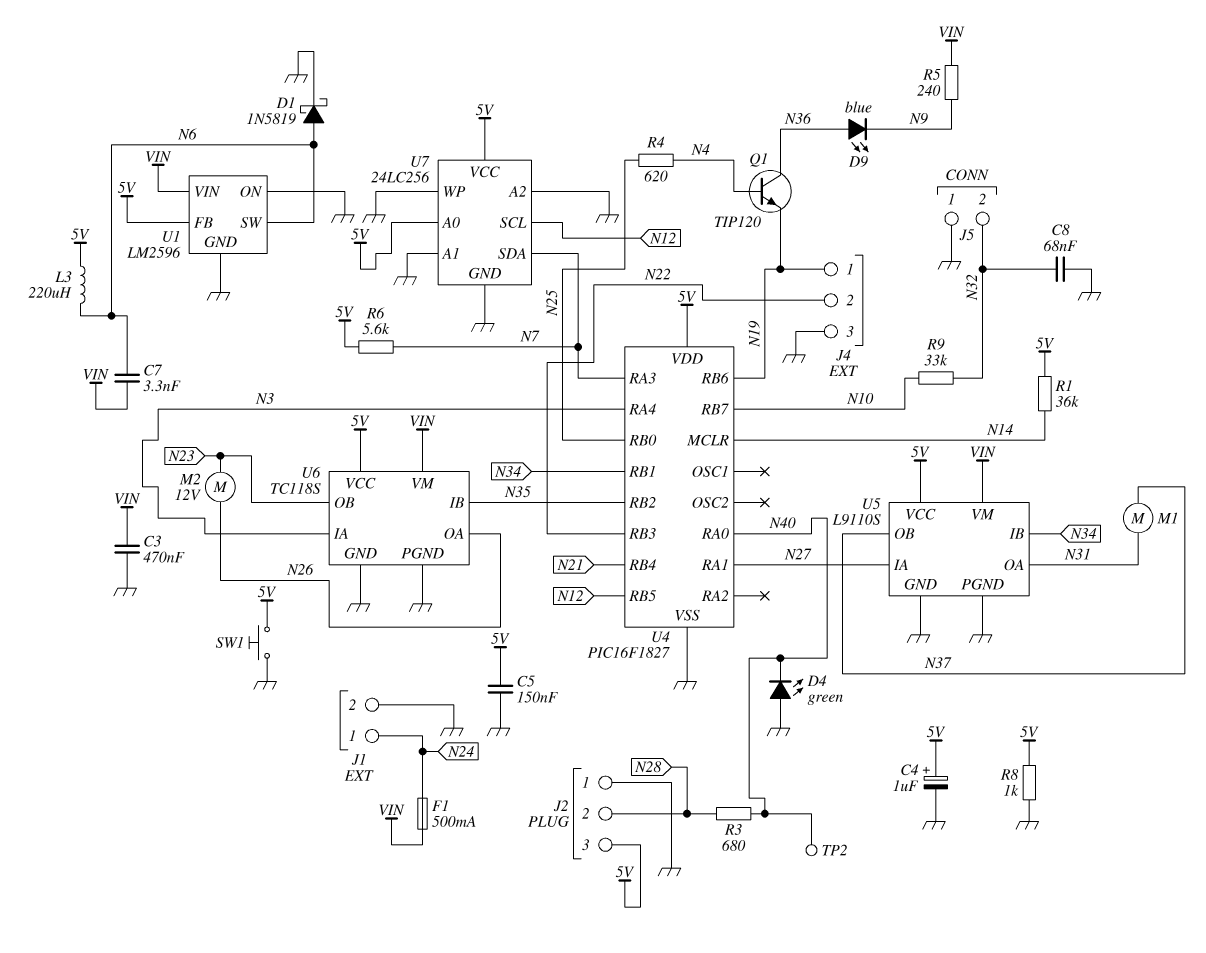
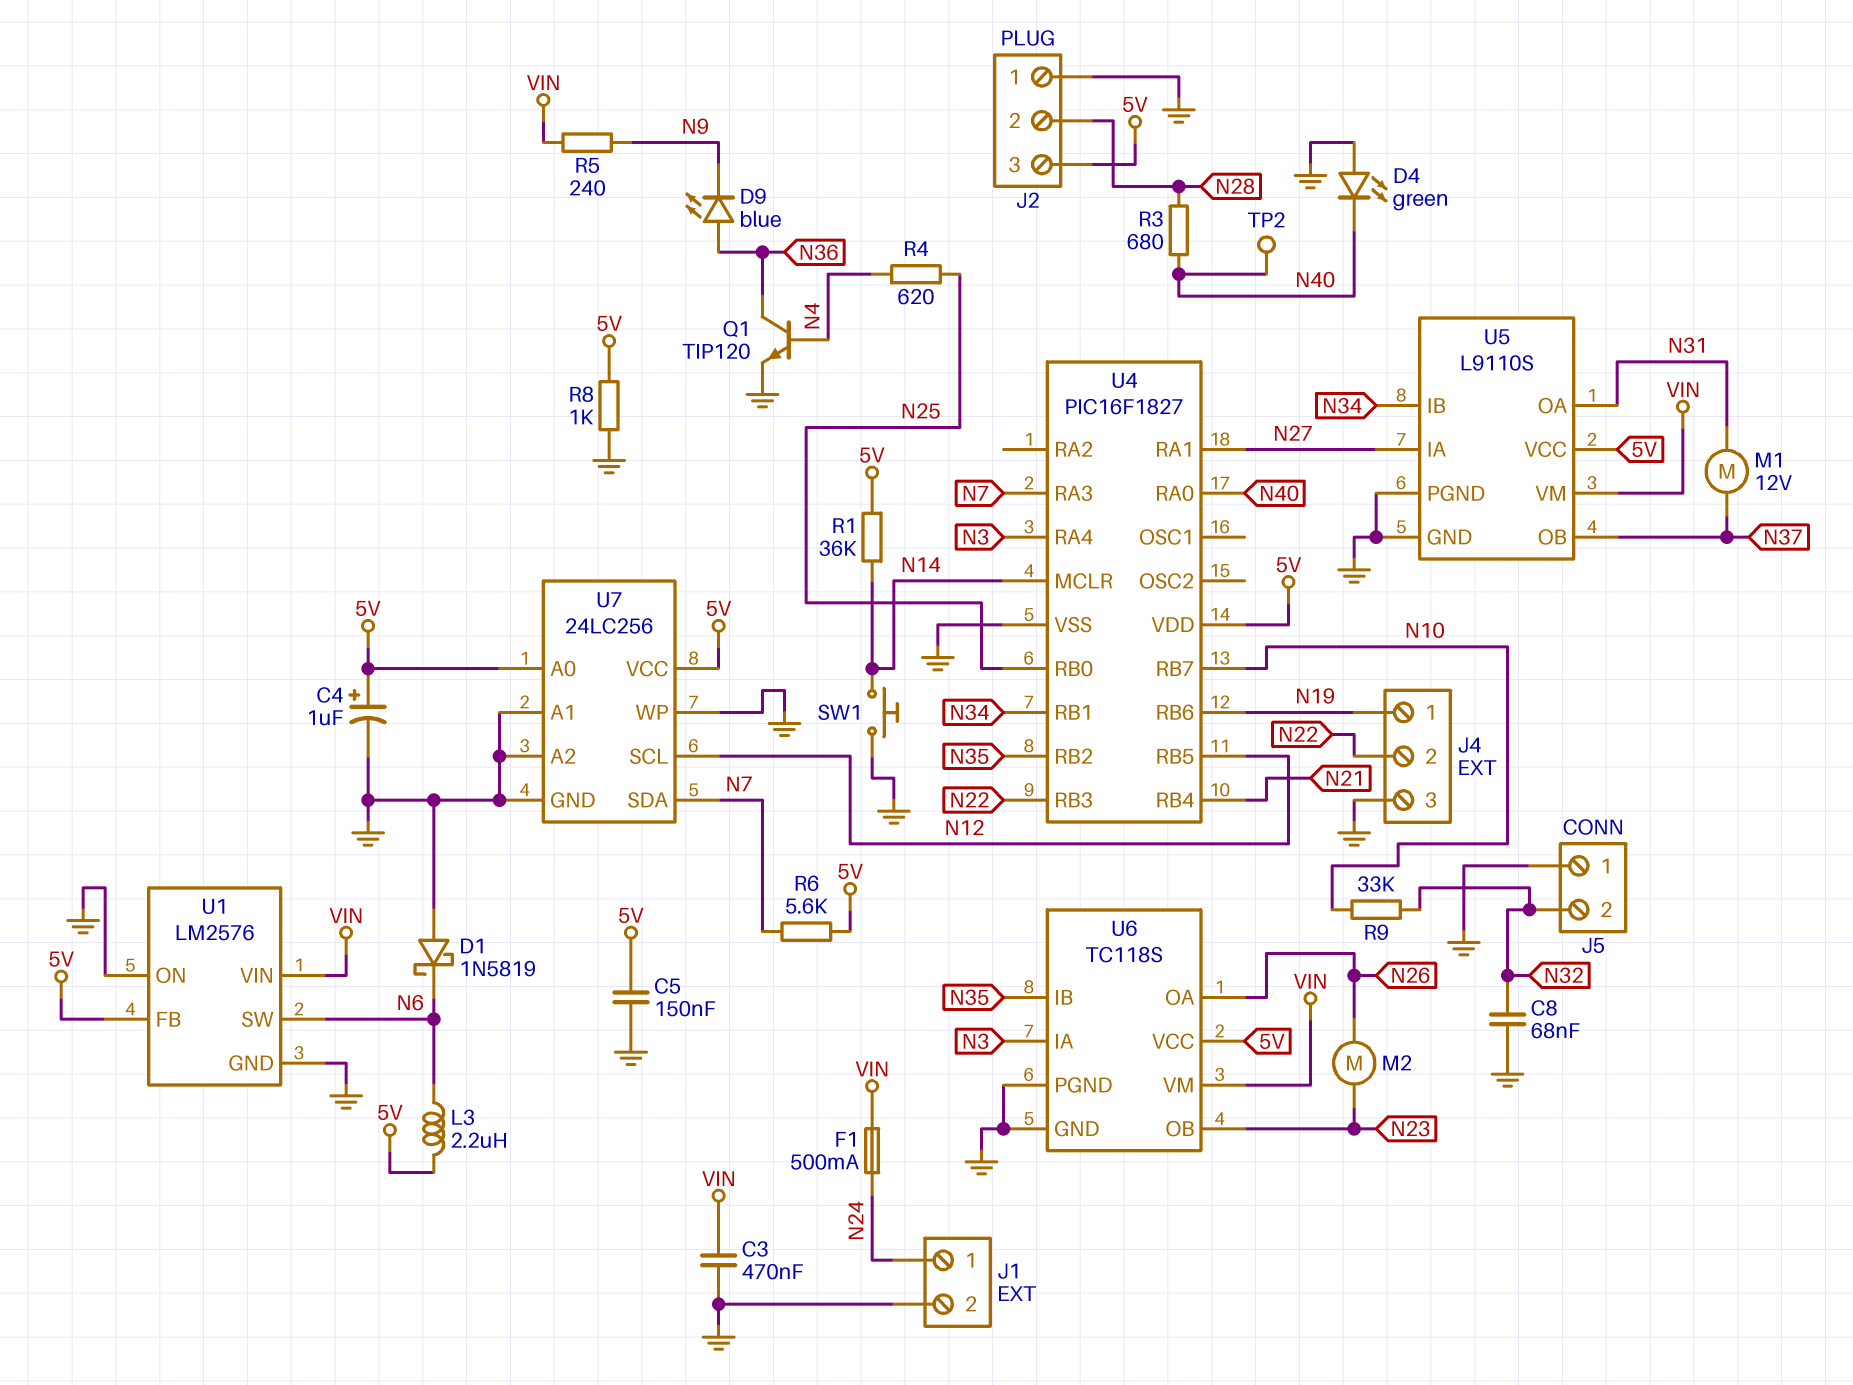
C7: 3.3nF (N6, VIN) -> none
D1: schottky 1N5819 (A N6, K GND) -> schottky 1N5819 (A GND, K N6)
L3: 220uH (5V, N6) -> 2.2uH (5V, N6)
M1: motor (N31, N37) -> motor 12V (N31, N37)
M2: motor 12V (N23, N26) -> motor (N23, N26)
Q1: NPN TIP120 (B N4, C N36, E N19) -> NPN TIP120 (B N4, C N36, E GND)
SW1: button (5V, GND) -> button (GND, N14)
U1: LM2596 -> LM2576

